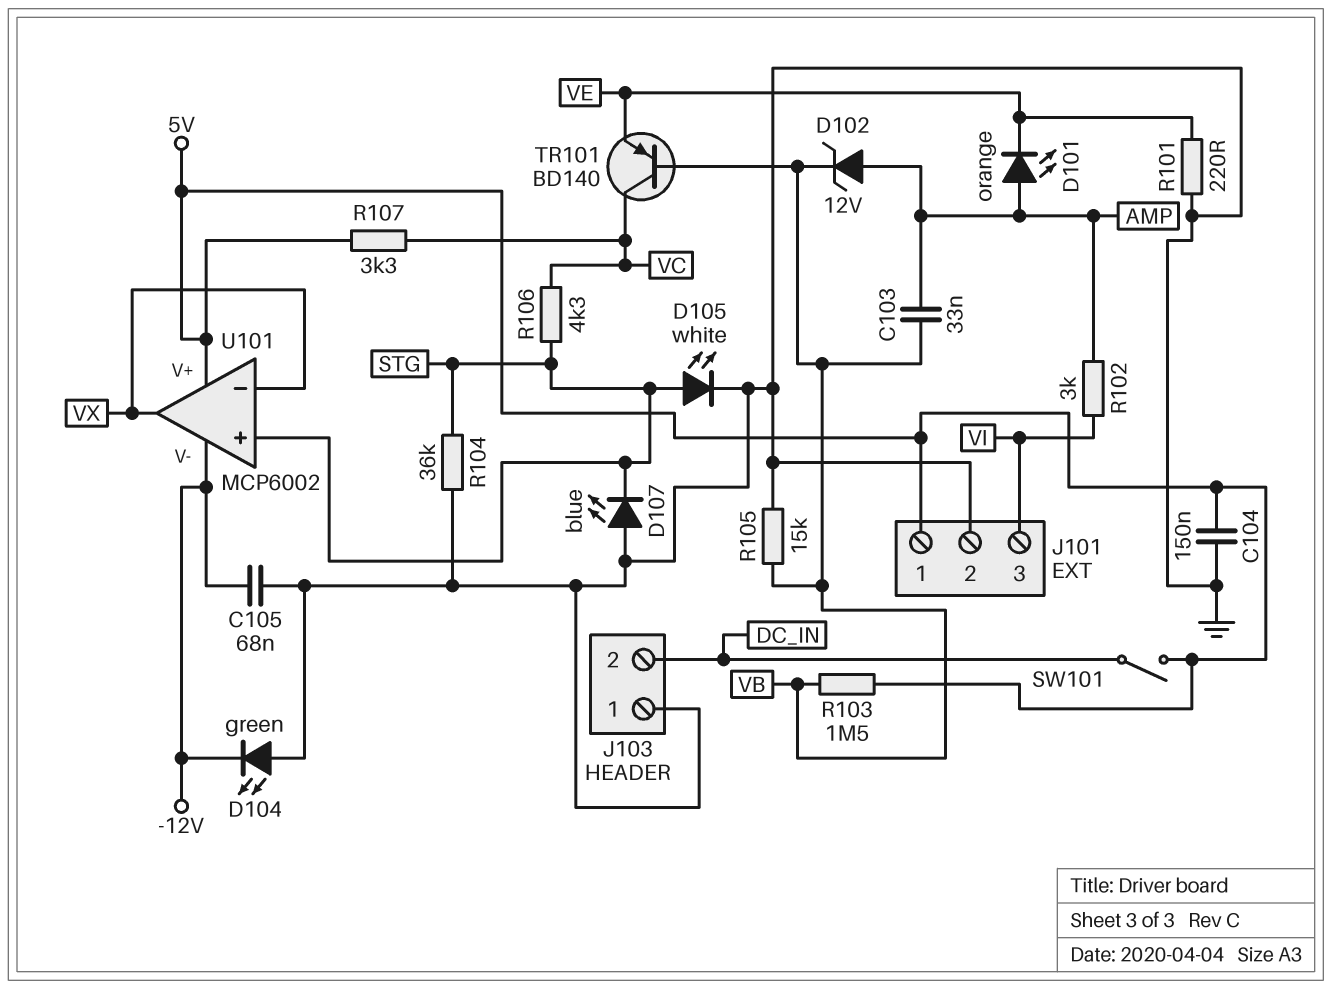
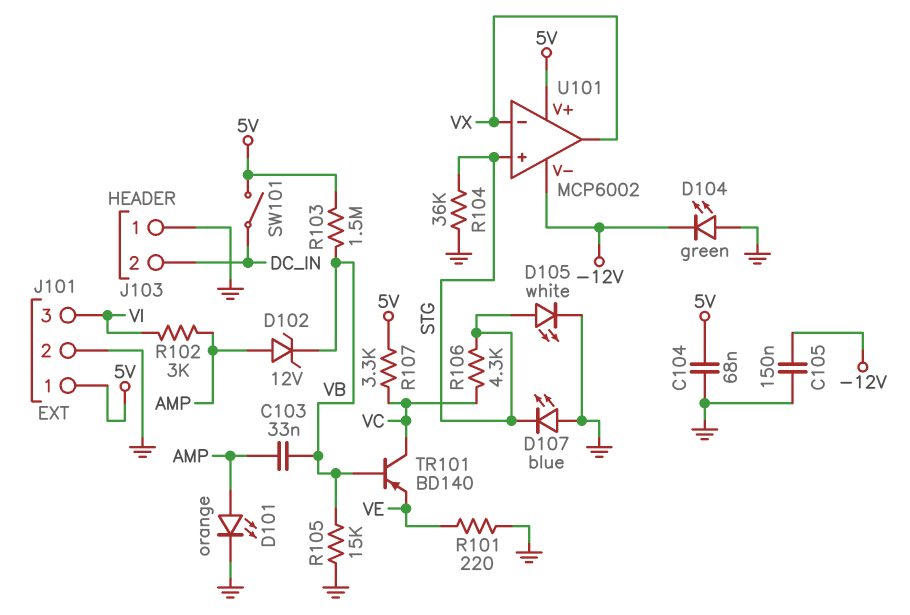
C104: 150nF (5V, GND) -> 68nF (5V, GND)
C105: 68nF (-12V, GND) -> 150nF (-12V, GND)
D101: LED orange (A AMP, K VE) -> LED orange (A AMP, K GND)

